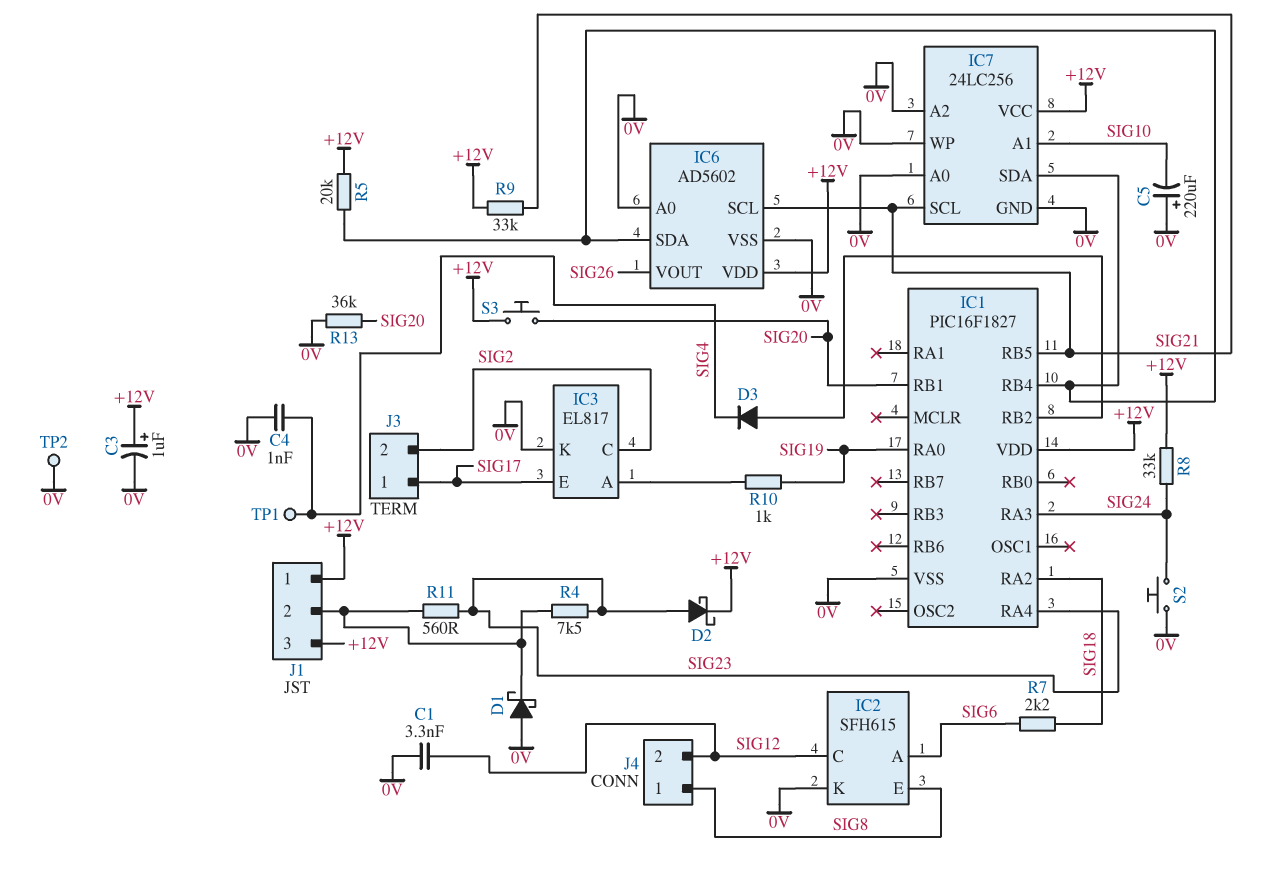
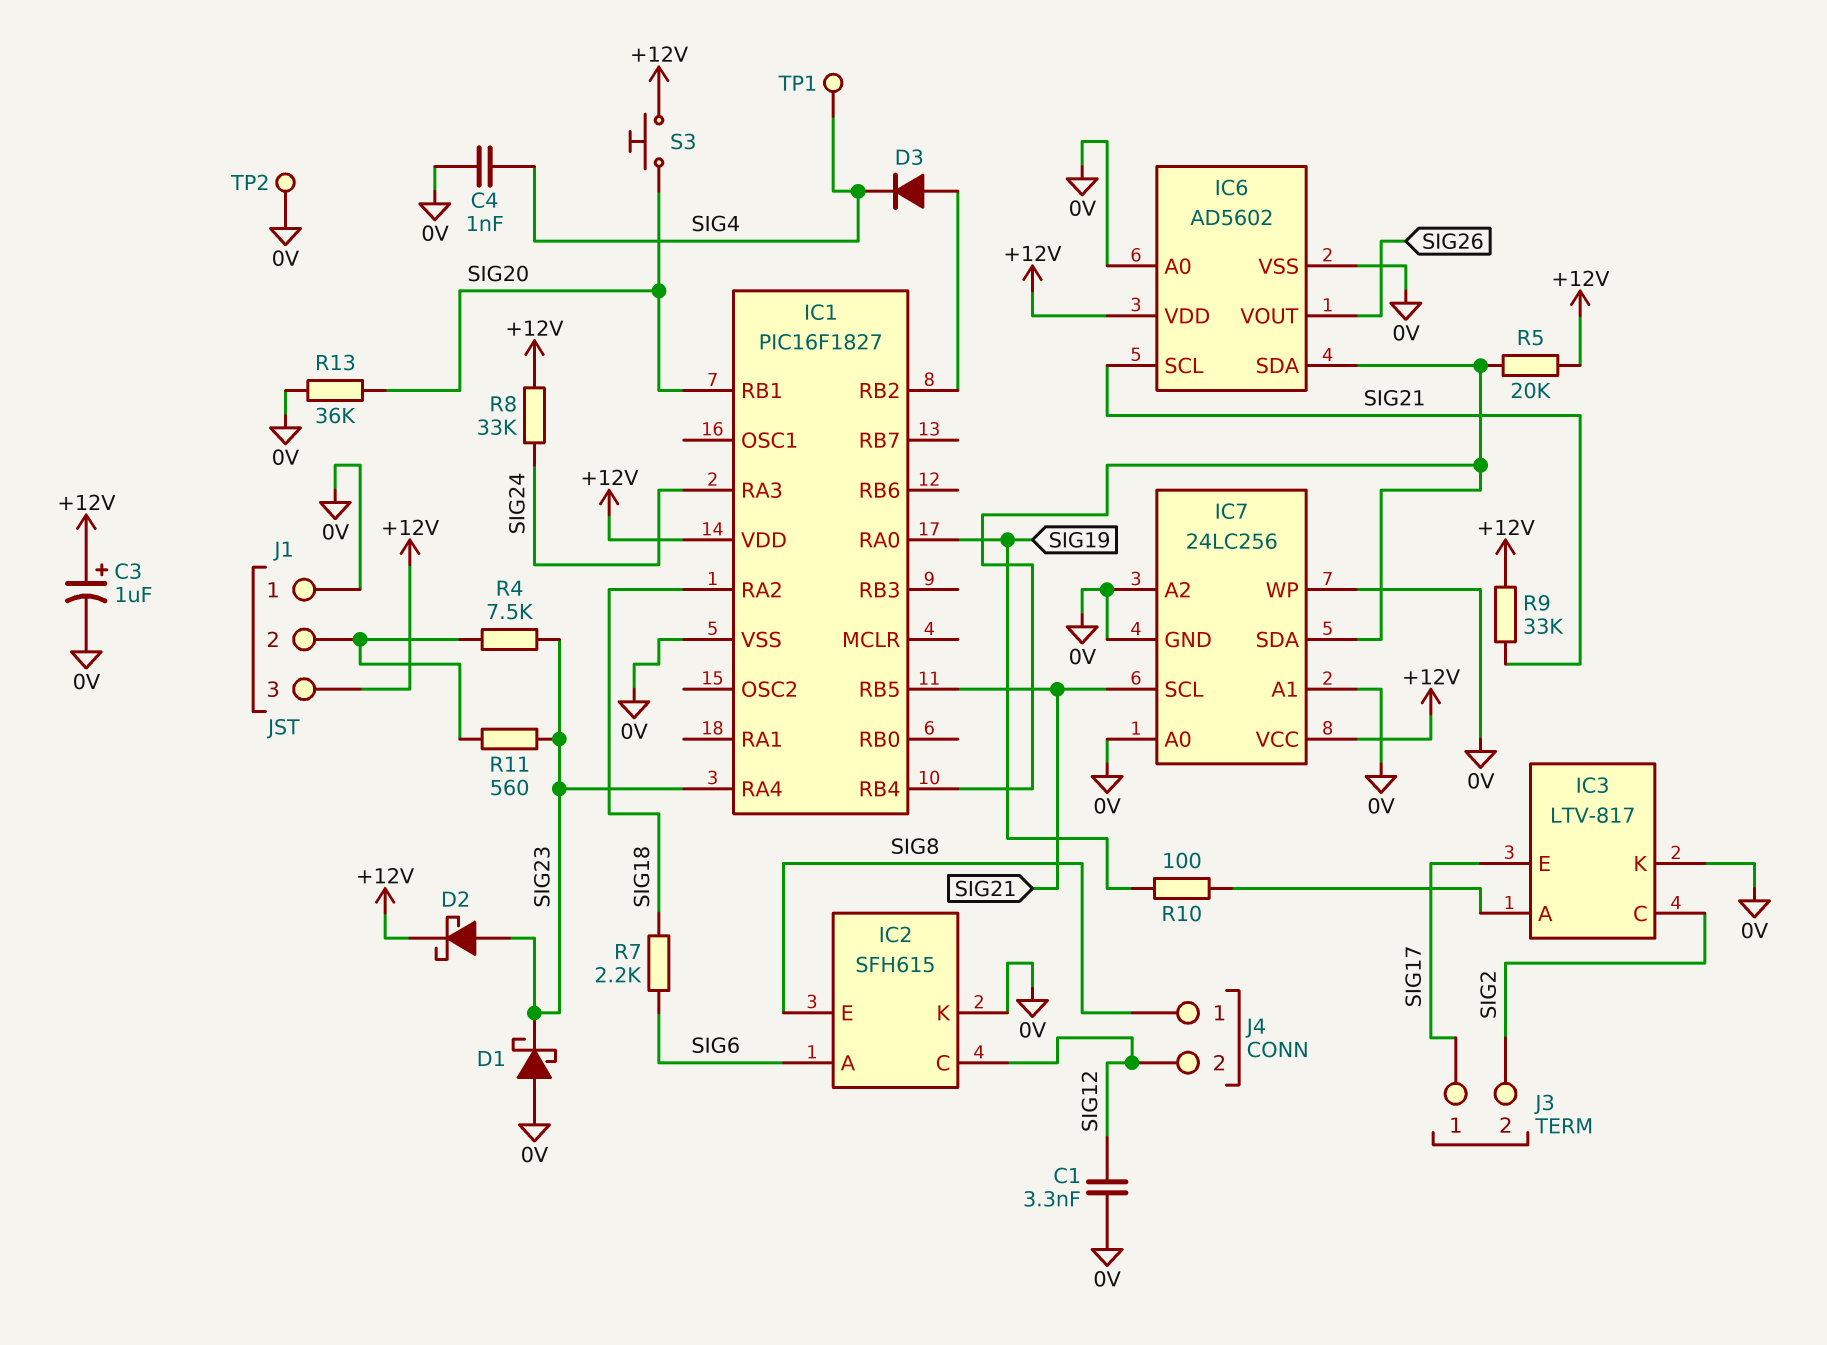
C5: 220uF (plus 0V, minus SIG10) -> none
D1: schottky (A 0V, K J1/2) -> schottky (A 0V, K SIG23)
IC3: EL817 -> LTV-817
IC7 pin A1: SIG10 -> 0V
J1 pin 1: +12V -> 0V
R10: 1k (IC3/A, SIG19) -> 100 (IC3/A, SIG19)
S2: button (0V, SIG24) -> none

